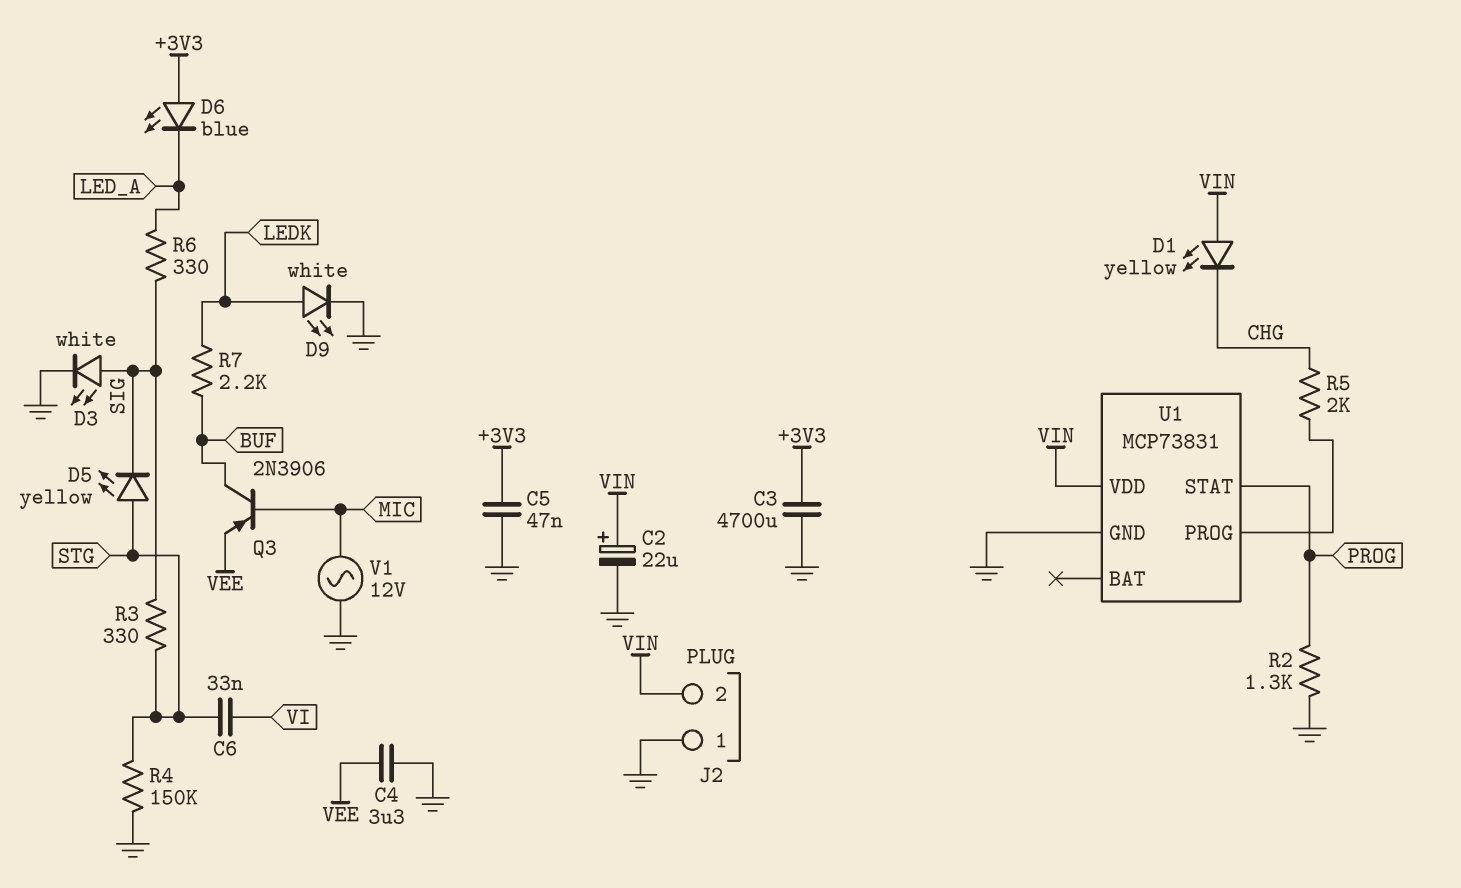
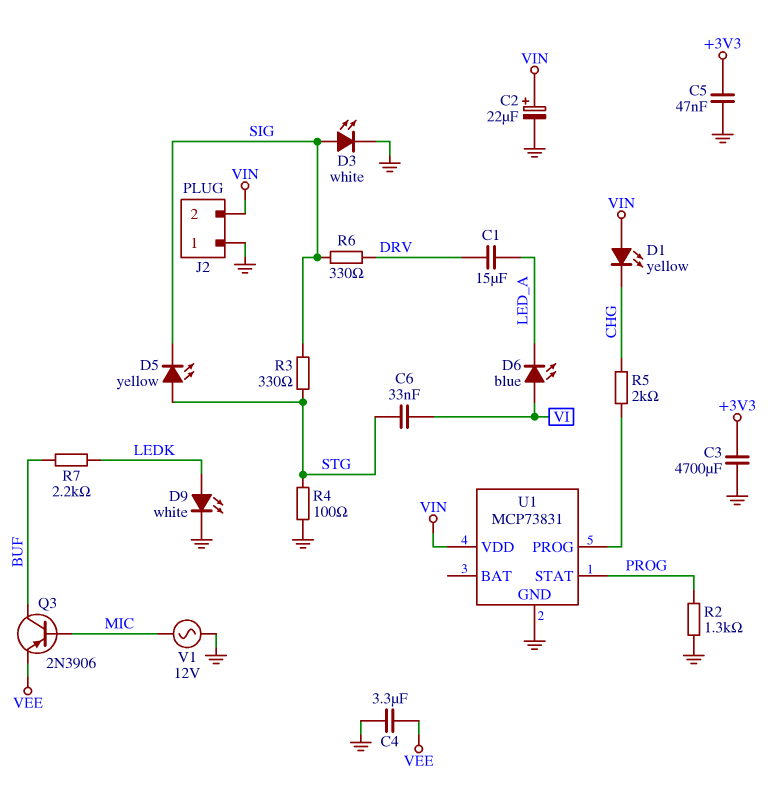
C1: none -> 15uF (DRV, LED_A)
D6: LED blue (A +3V3, K LED_A) -> LED blue (A VI, K LED_A)
R4: 150k (GND, STG) -> 100 (GND, STG)
R6: 330 (LED_A, SIG) -> 330 (DRV, SIG)

